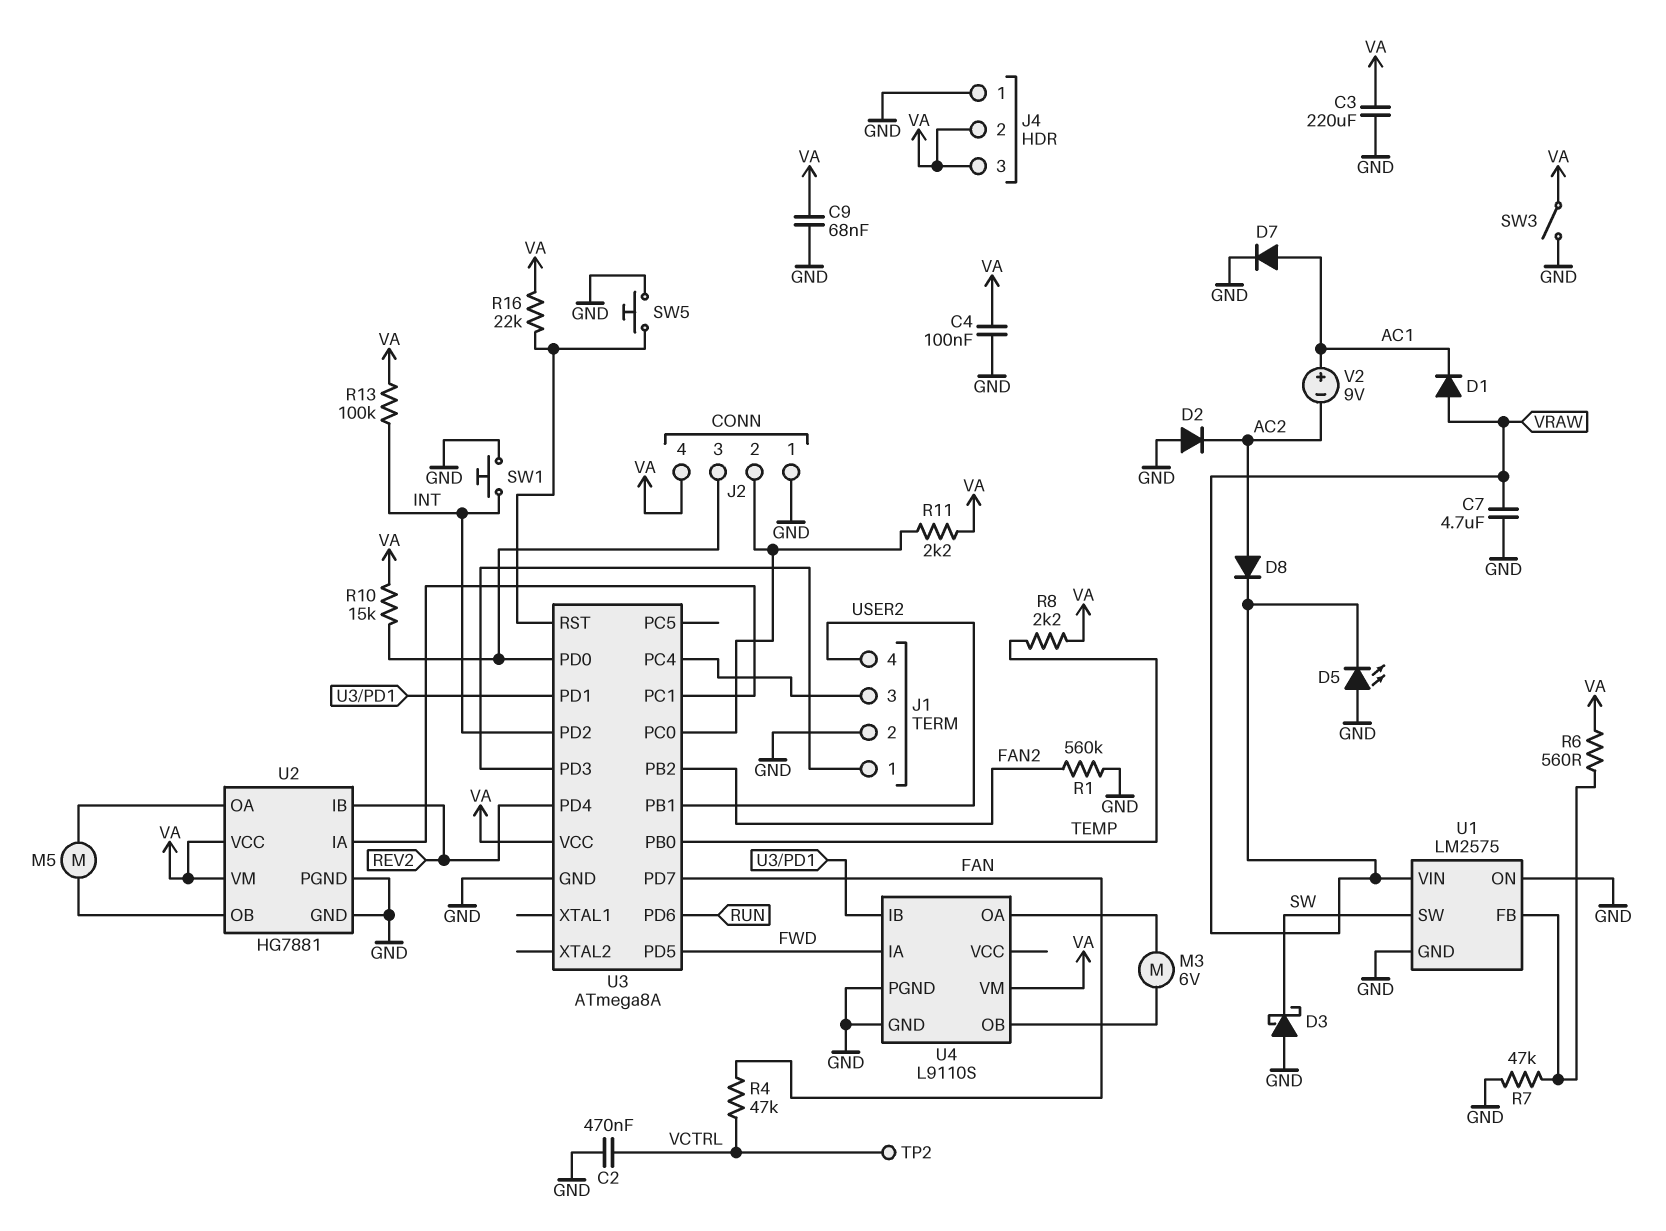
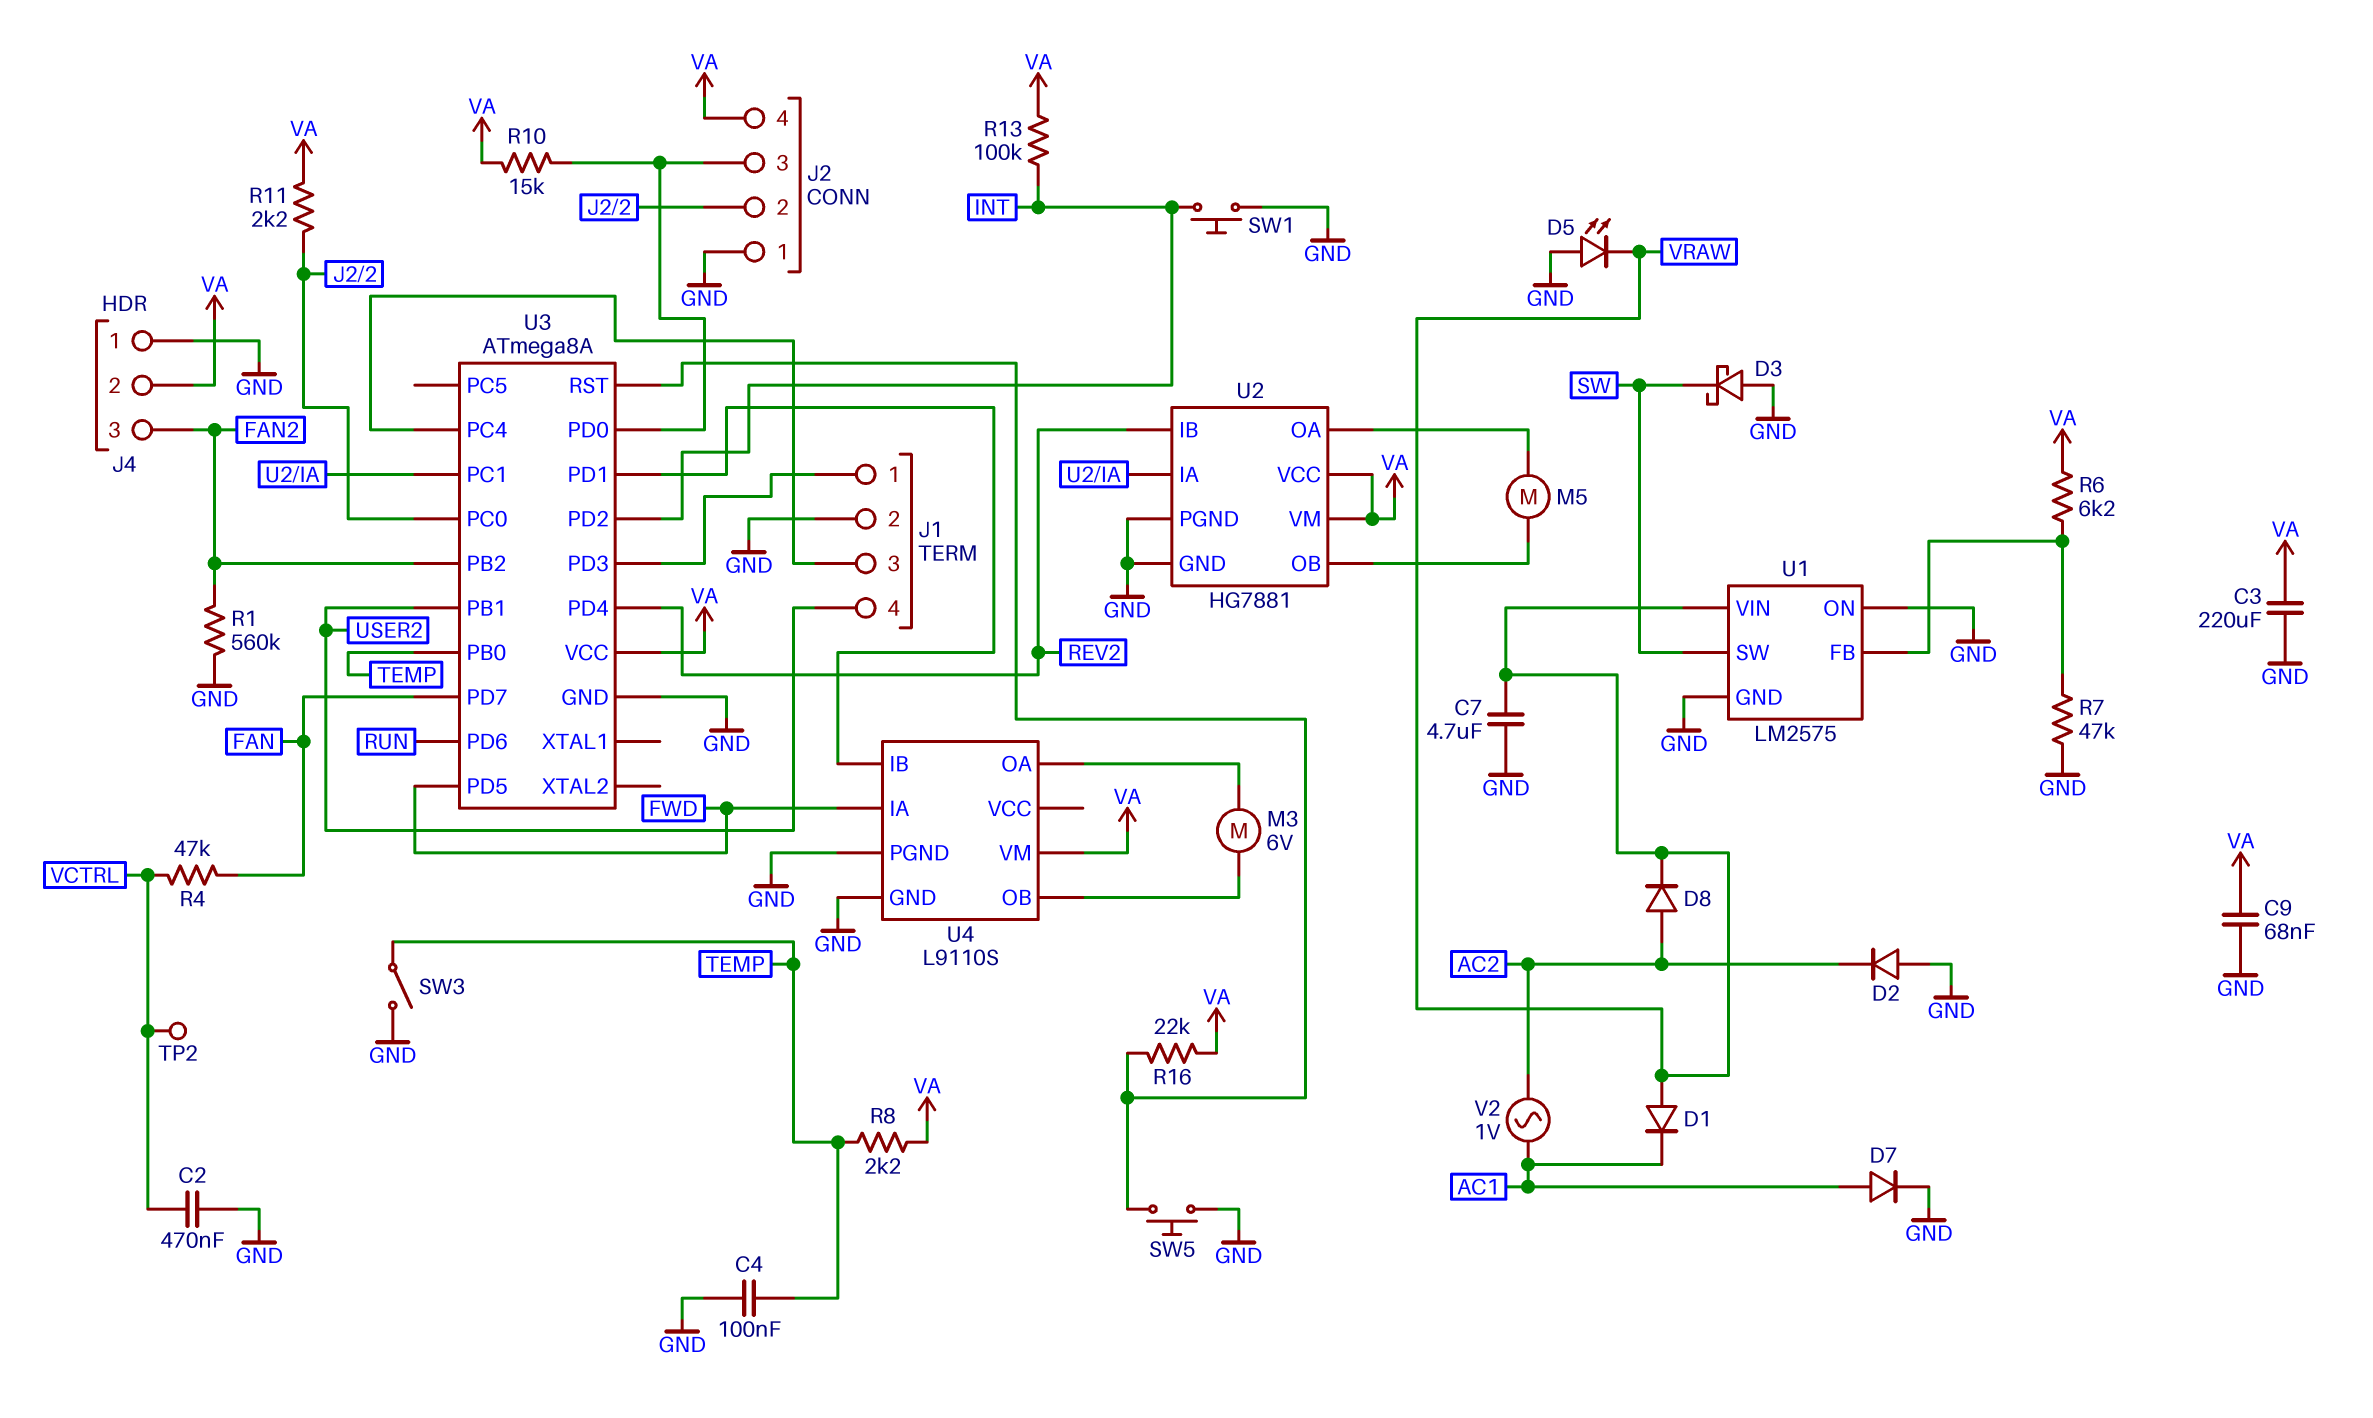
C4: 100nF (GND, VA) -> 100nF (GND, TEMP)
J4 pin 3: VA -> FAN2
R6: 560 (U1/FB, VA) -> 6.2k (U1/FB, VA)
SW3: switch (GND, VA) -> switch (GND, TEMP)
V2: 9V (plus AC1, minus AC2) -> AC 1V (AC1, AC2)

